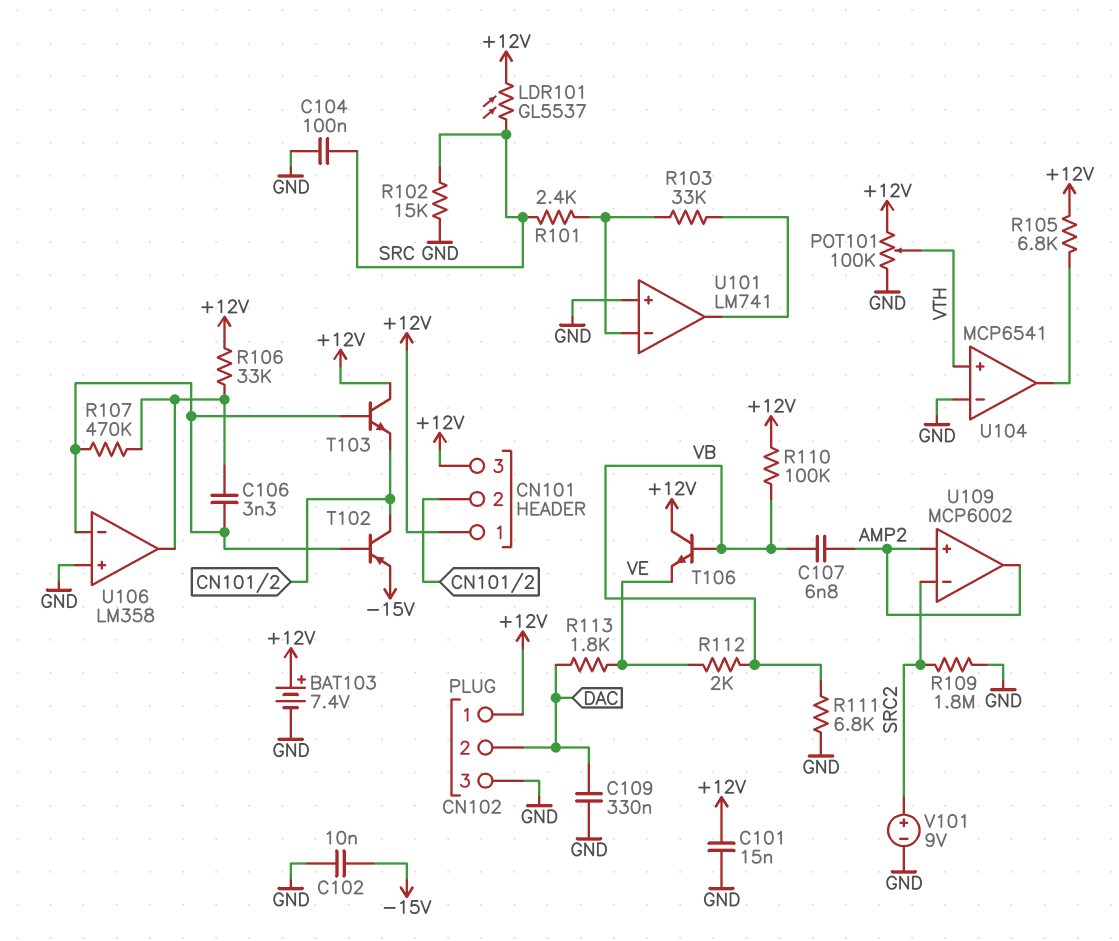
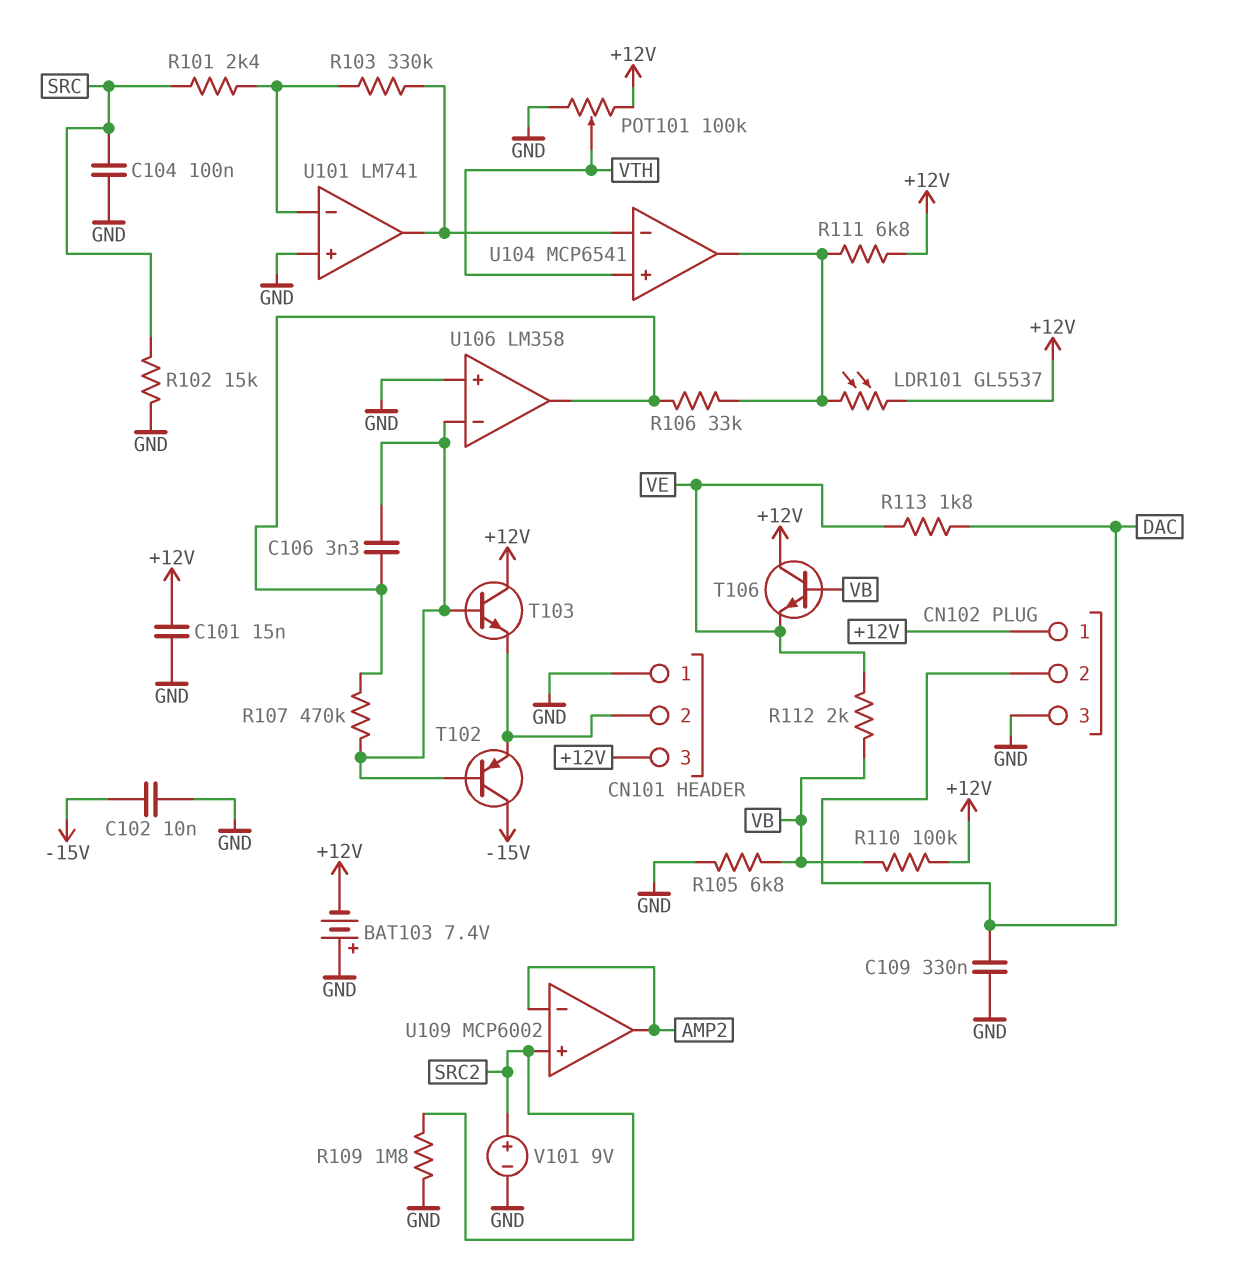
BAT103: 7.4V (plus +12V, minus GND) -> 7.4V (plus GND, minus +12V)
C107: 6.8nF (AMP2, VB) -> none
CN101 pin 1: +12V -> GND
LDR101: GL5537 (+12V, SRC) -> GL5537 (+12V, U104/out)
R103: 33k (U101/in-, U101/out) -> 330k (U101/in-, U101/out)
R105: 6.8k (+12V, U104/out) -> 6.8k (GND, VB)
R106: 33k (+12V, U106/out) -> 33k (U104/out, U106/out)
R111: 6.8k (GND, VB) -> 6.8k (+12V, U104/out)
T102: PNP (B U106/in-, C CN101/2, E -15V) -> PNP (B U106/in-, C -15V, E CN101/2)
U104 pin in-: GND -> U101/out
U109 pin in+: AMP2 -> SRC2
U109 pin in-: SRC2 -> AMP2

